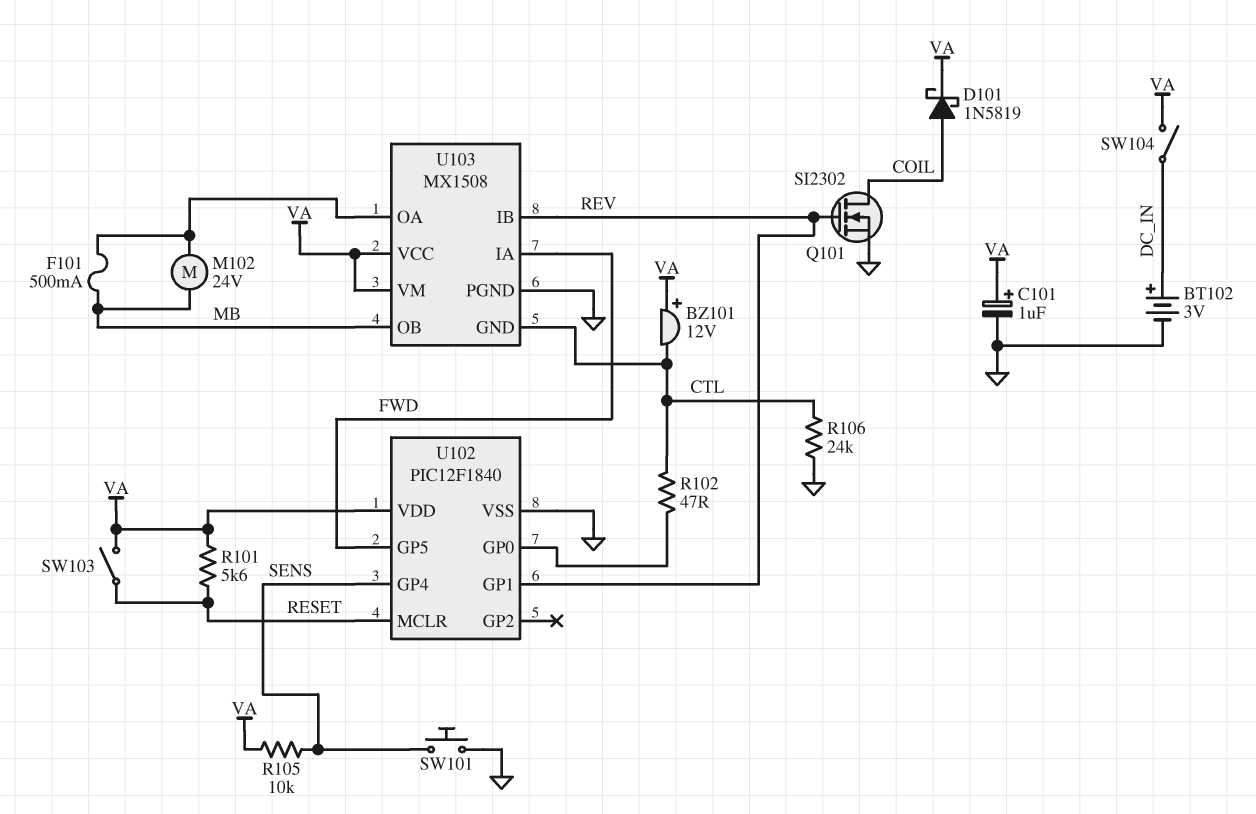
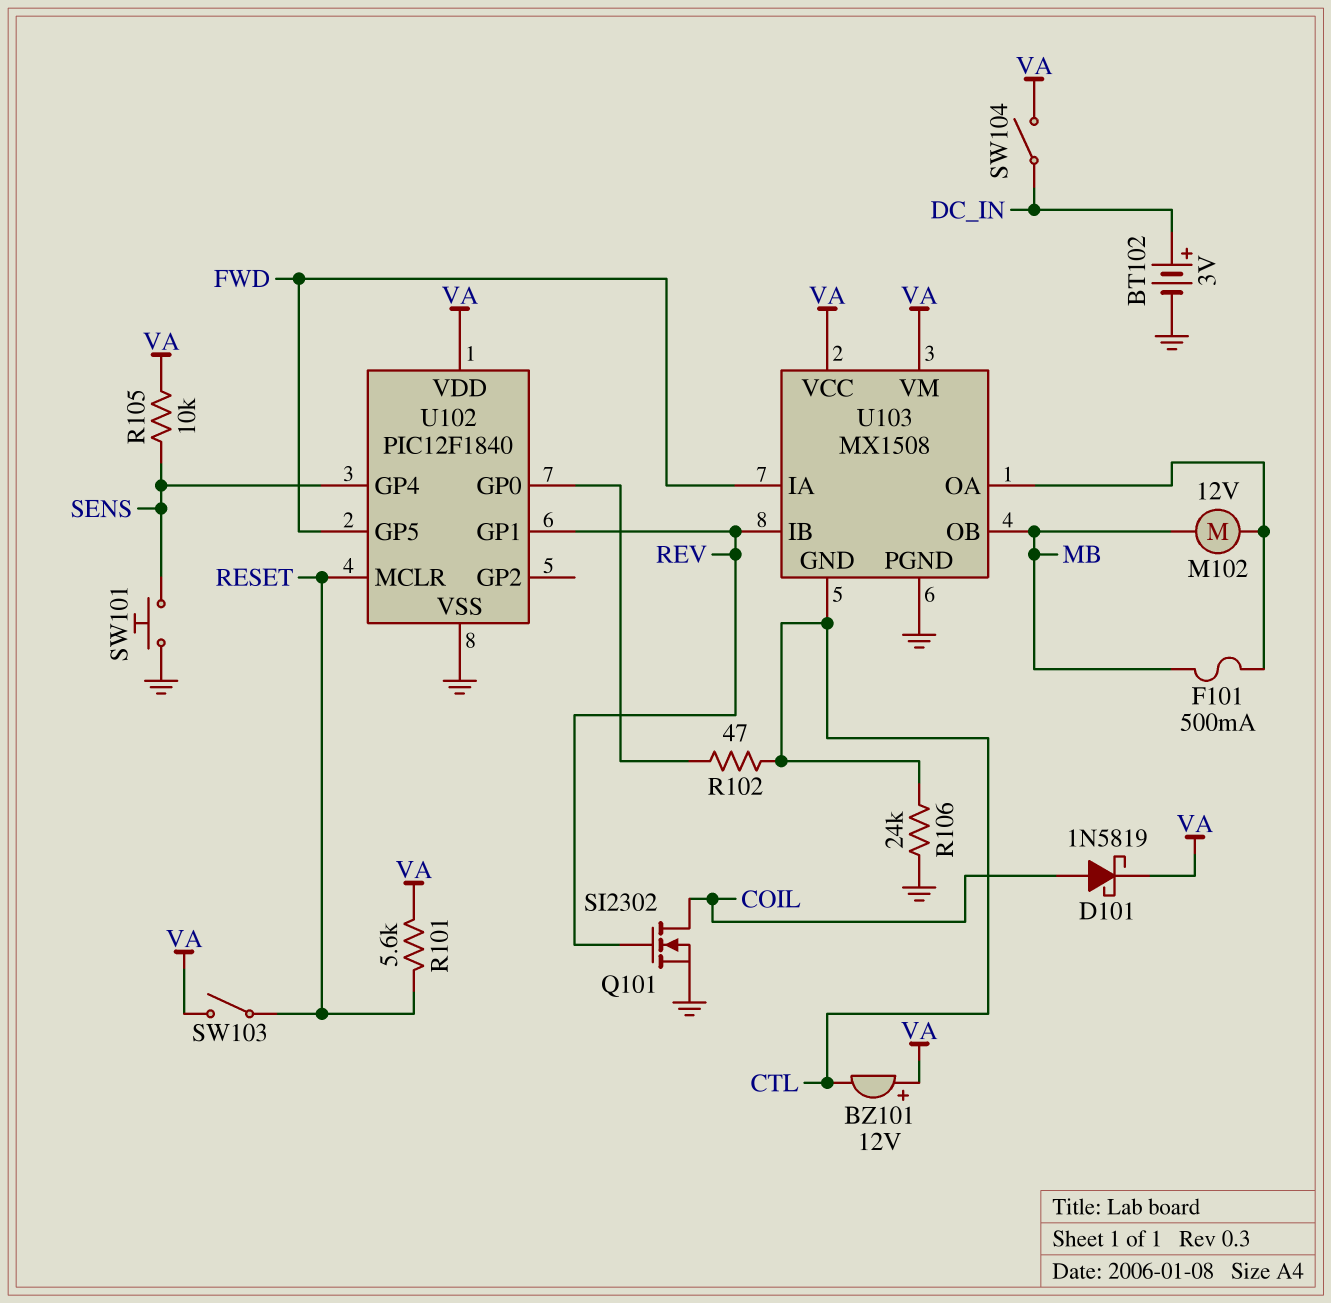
C101: 1uF (plus VA, minus GND) -> none
M102: motor 24V (MB, U103/OA) -> motor 12V (MB, U103/OA)

